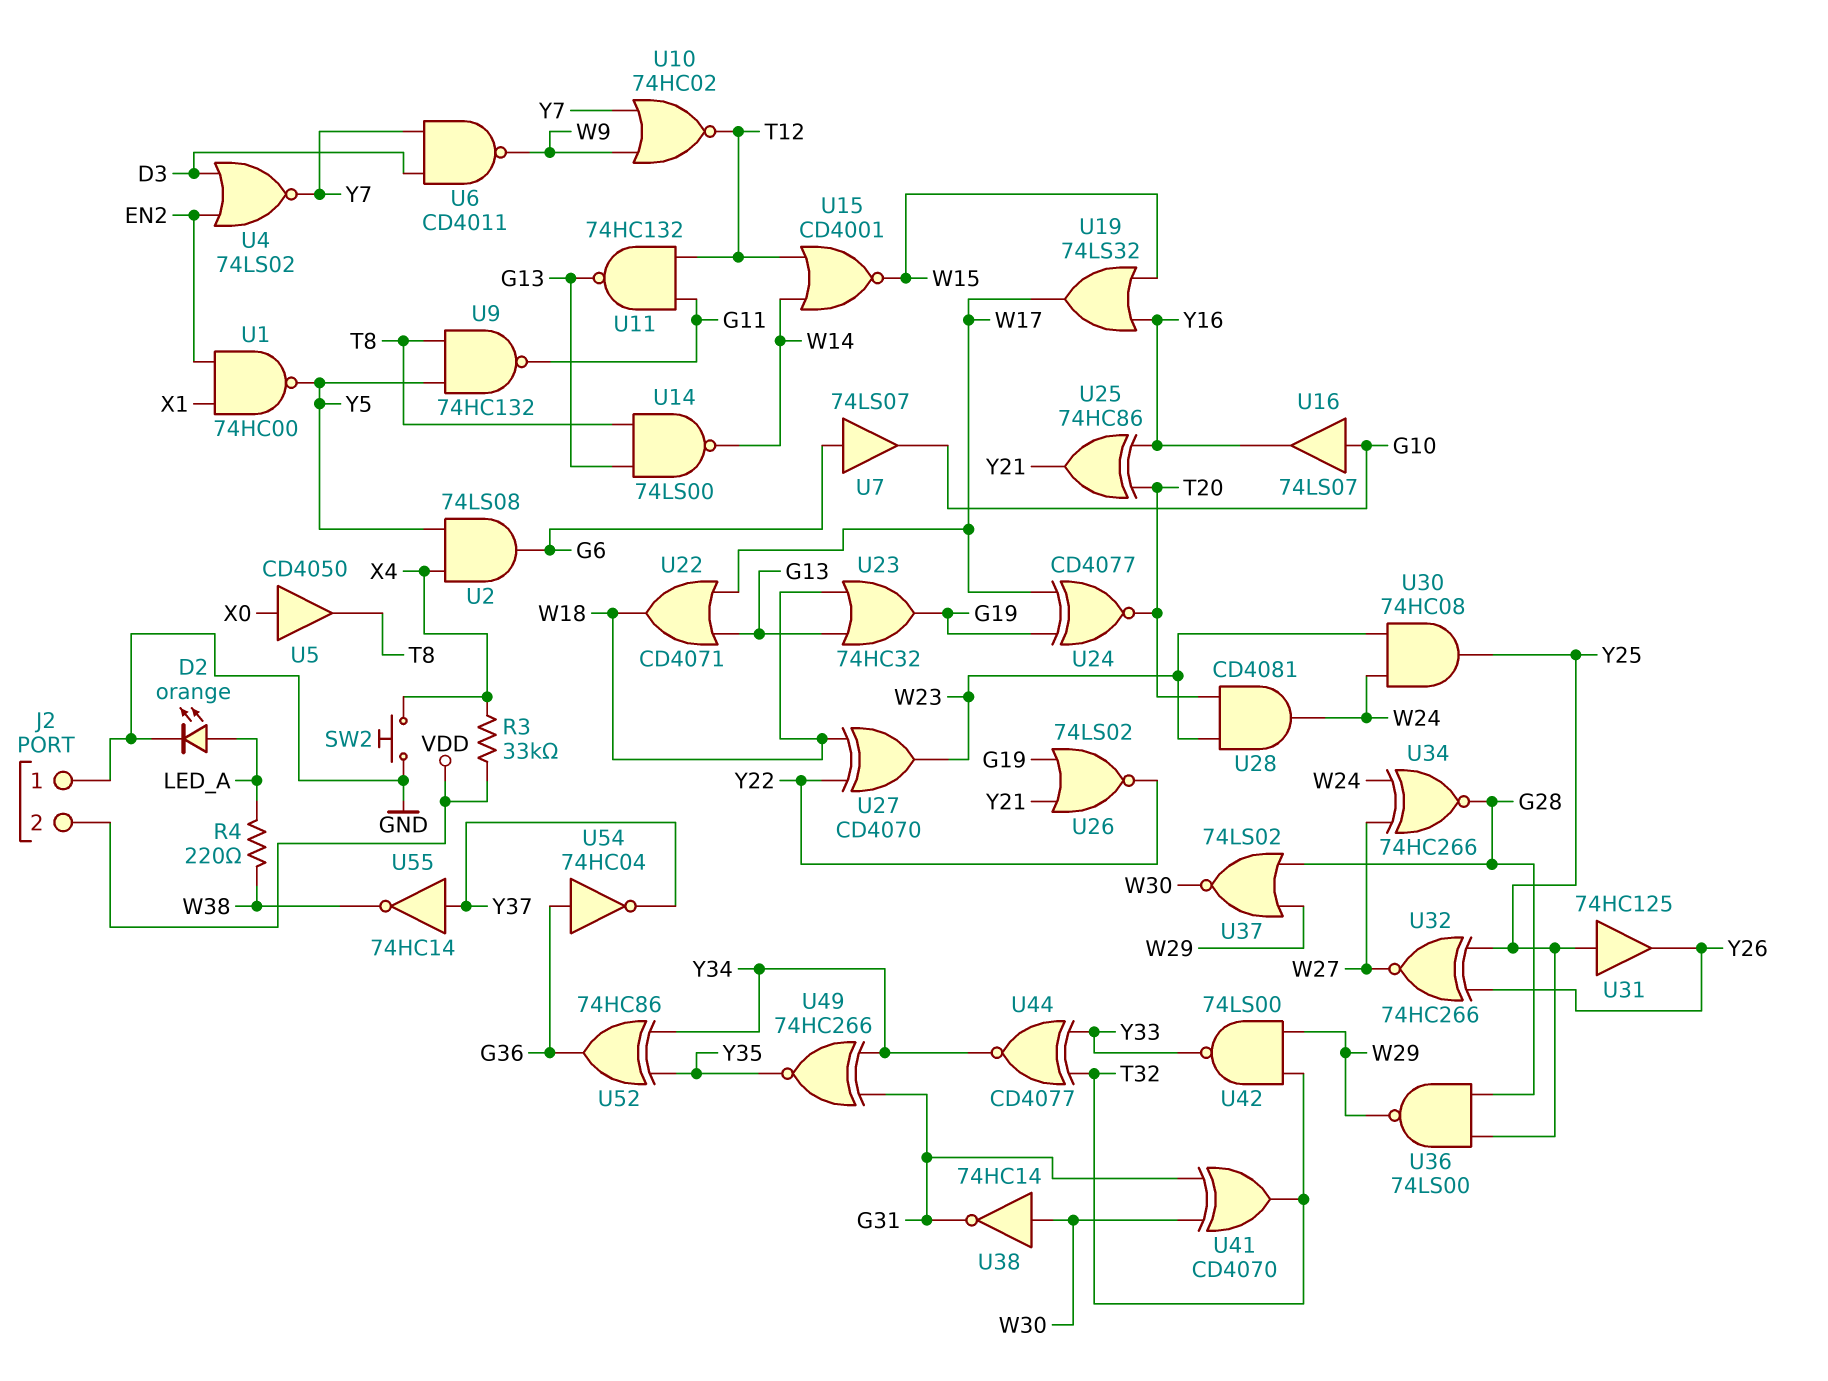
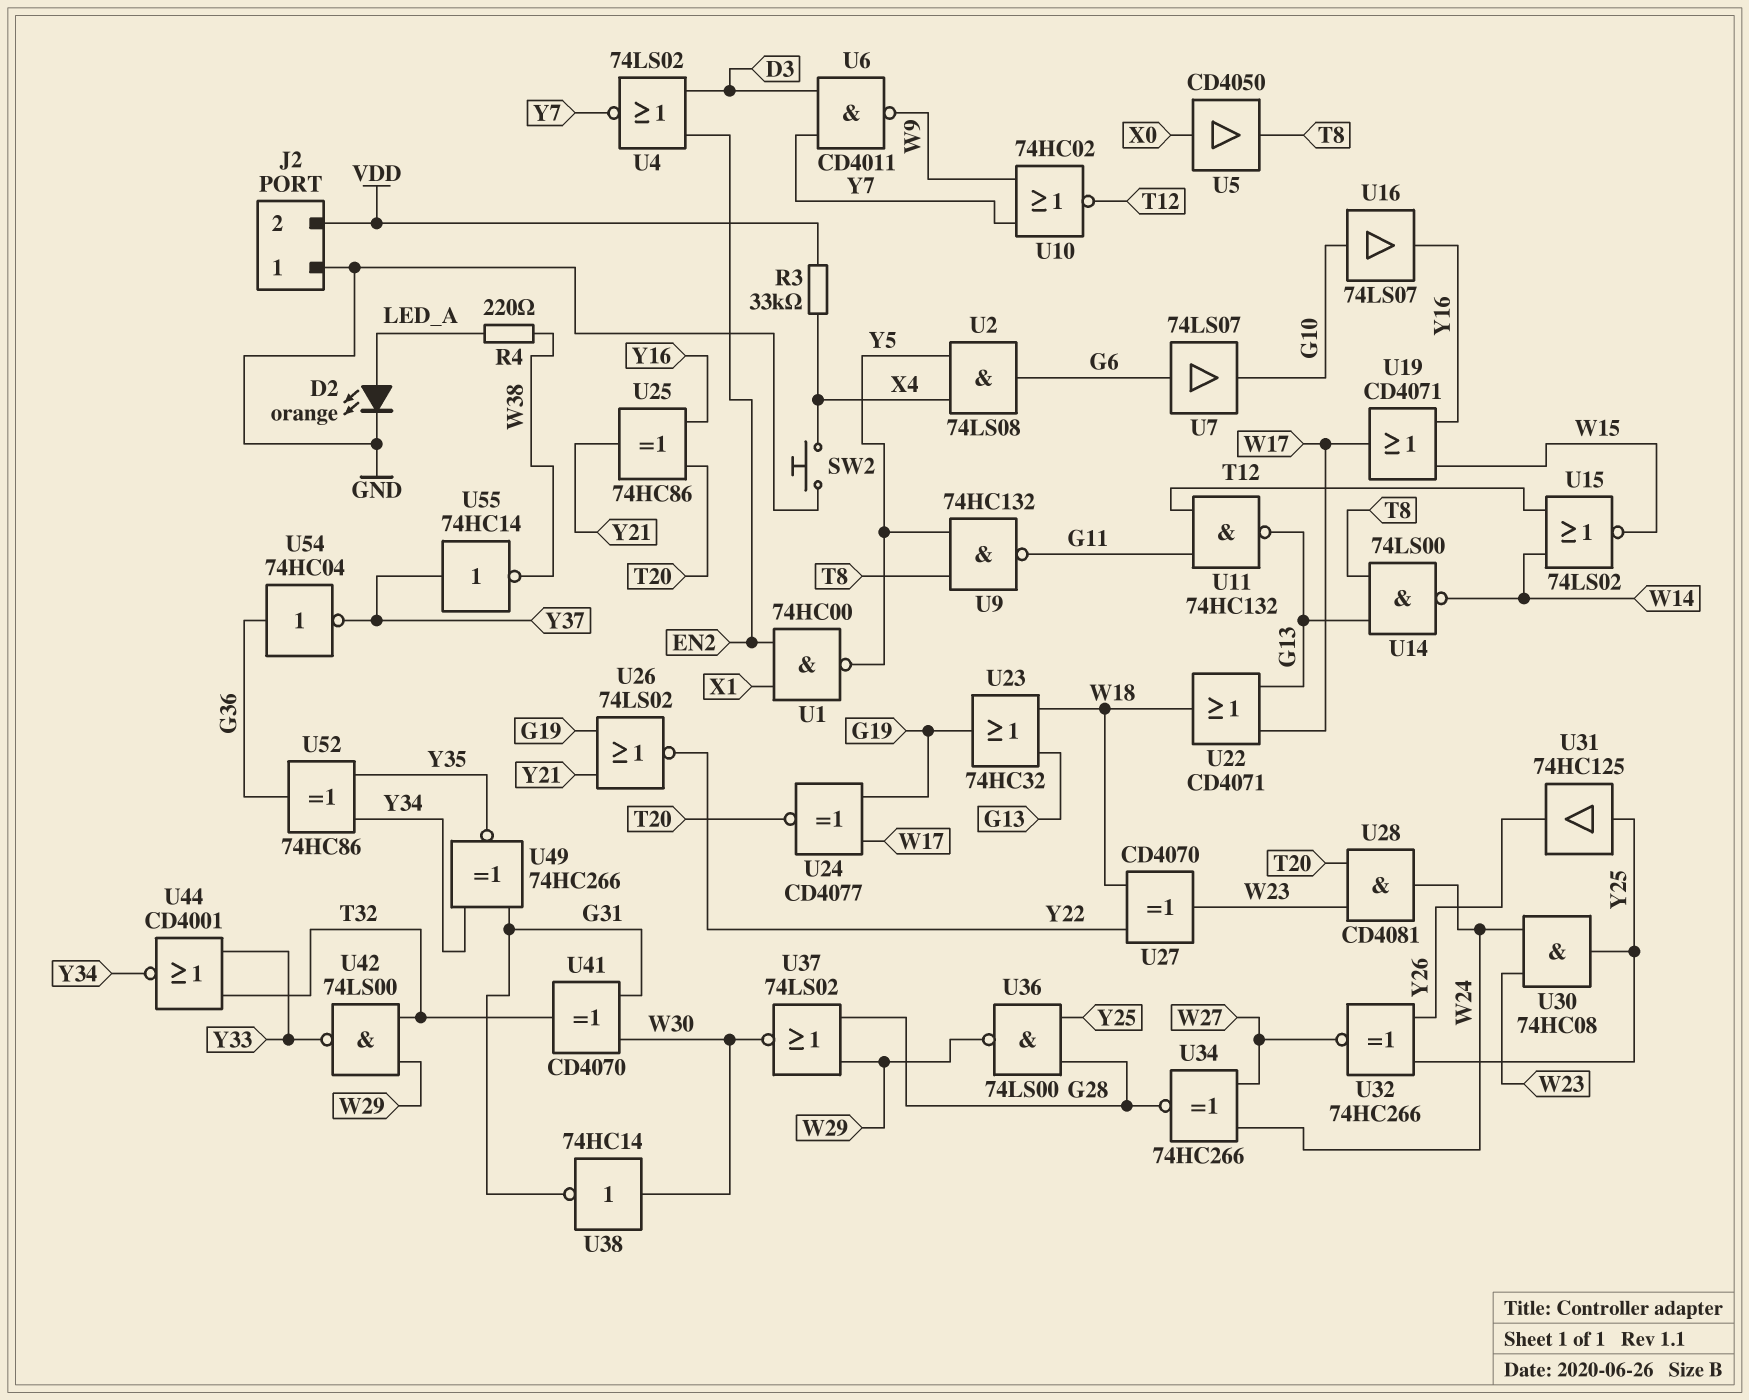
U15: NOR CD4001 (in T12, in W14, out W15) -> NOR 74LS02 (in T12, in W14, out W15)
U19: OR 74LS32 (in W15, in Y16, out W17) -> OR CD4071 (in W15, in Y16, out W17)
U44: XNOR CD4077 (in T32, in Y33, out Y34) -> NOR CD4001 (in T32, in Y33, out Y34)

